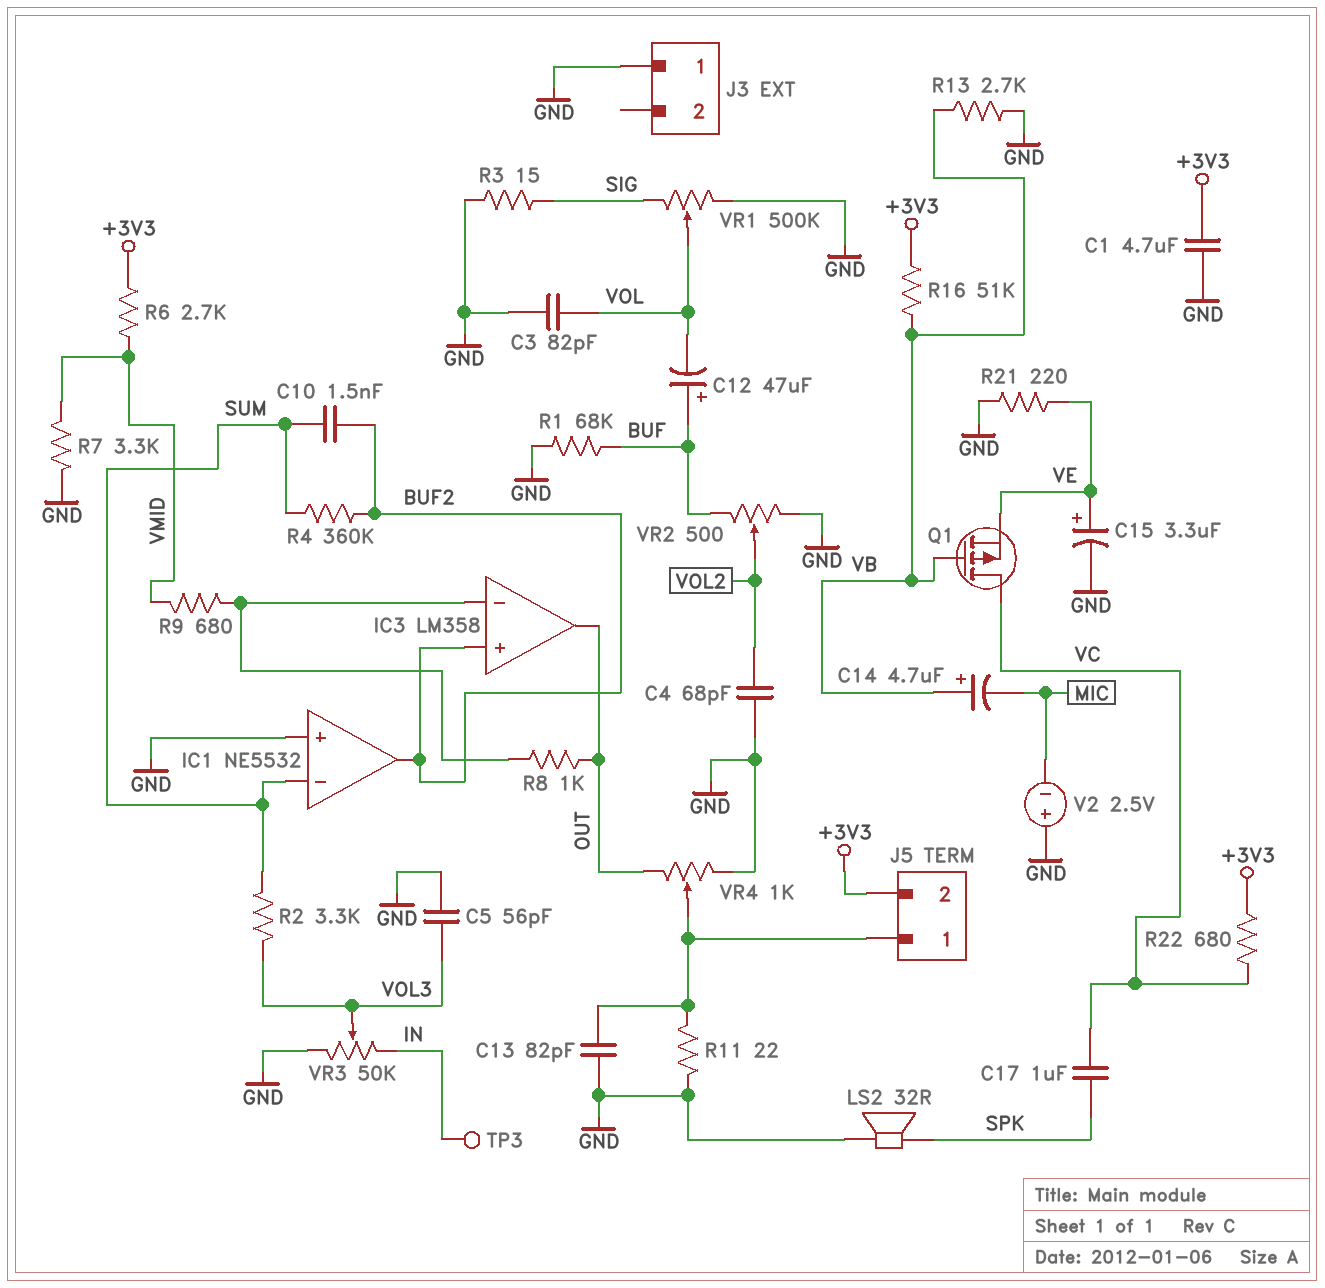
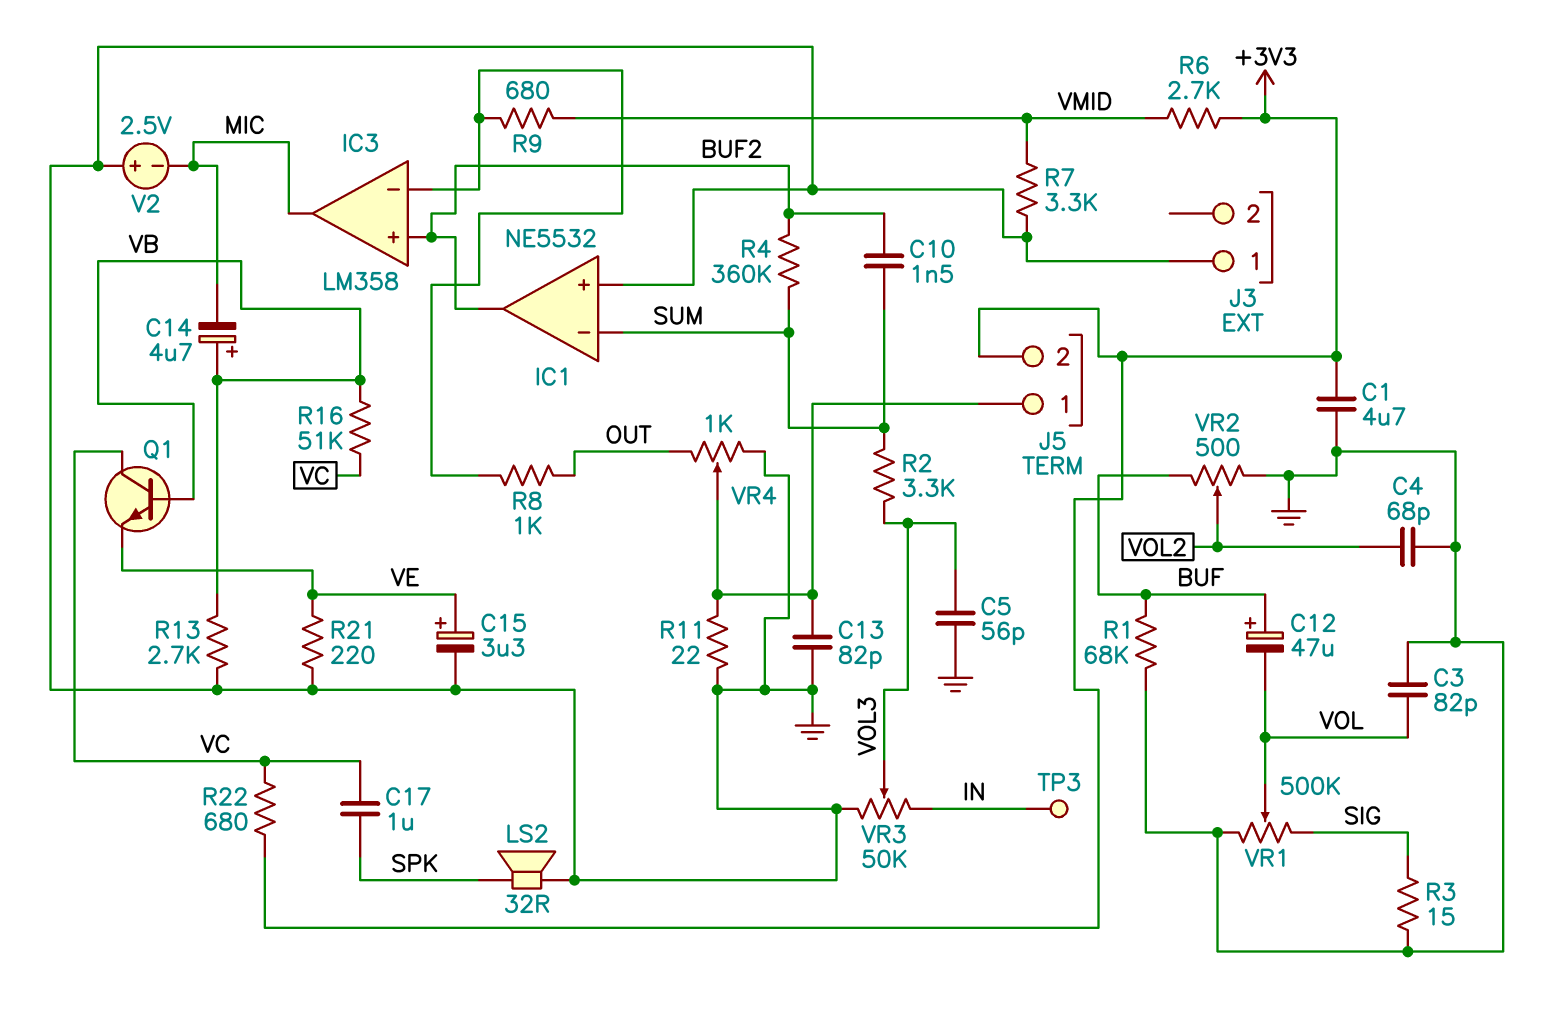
IC3 pin out: OUT -> MIC
Q1: PMOS (G VB, D VC, S VE) -> NPN (B VB, C VC, E VE)
R16: 51k (+3V3, VB) -> 51k (VB, VC)

